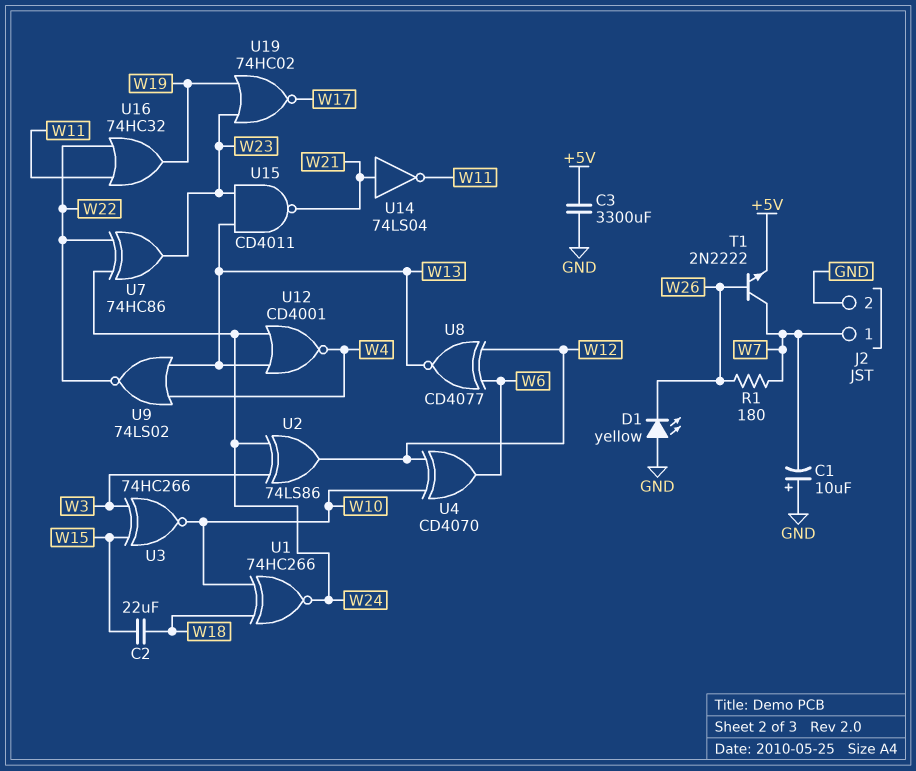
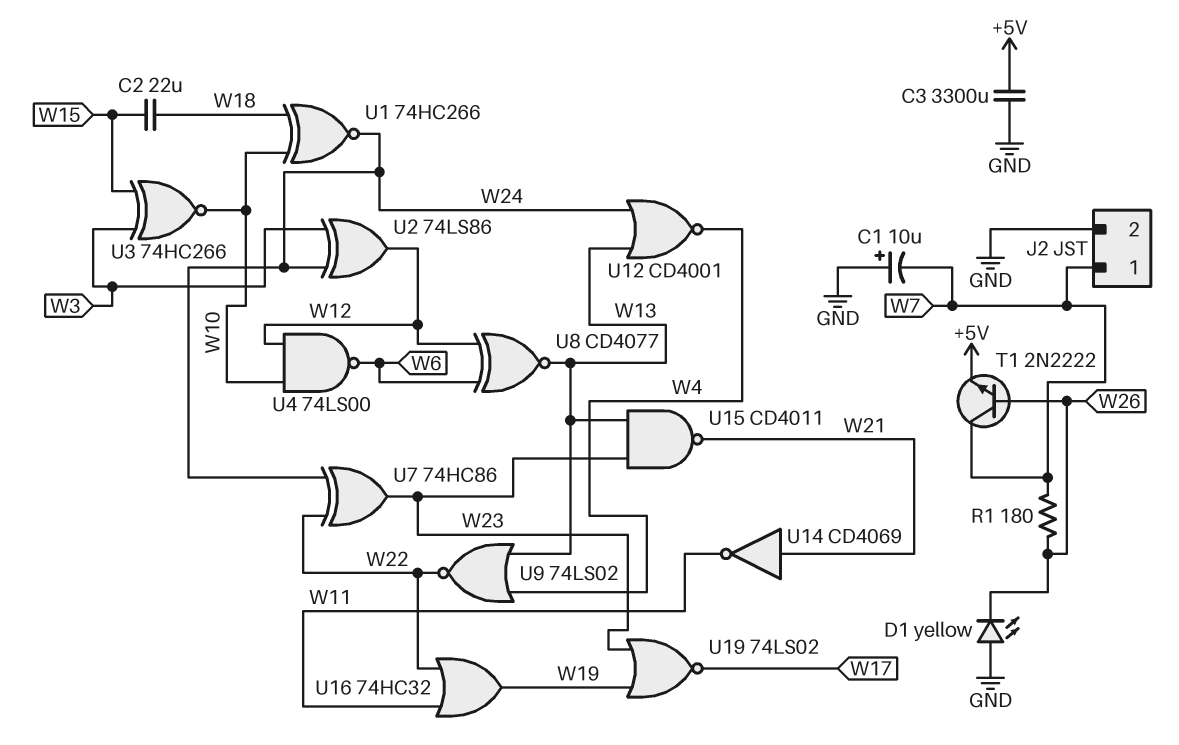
U4: XOR CD4070 (in W10, in W12, out W6) -> NAND 74LS00 (in W10, in W12, out W6)
U14: NOT 74LS04 (in W21, out W11) -> NOT CD4069 (in W21, out W11)
U19: NOR 74HC02 (in W19, in W23, out W17) -> NOR 74LS02 (in W19, in W23, out W17)

